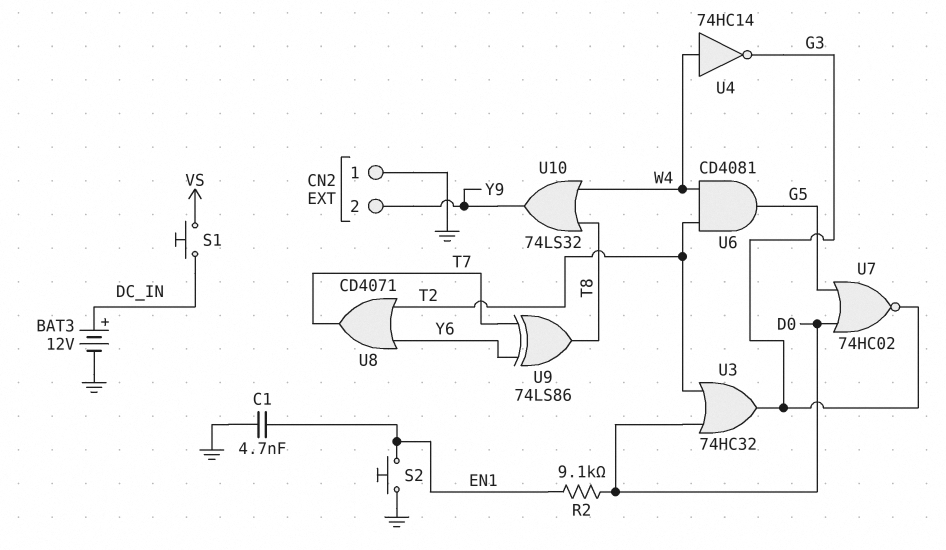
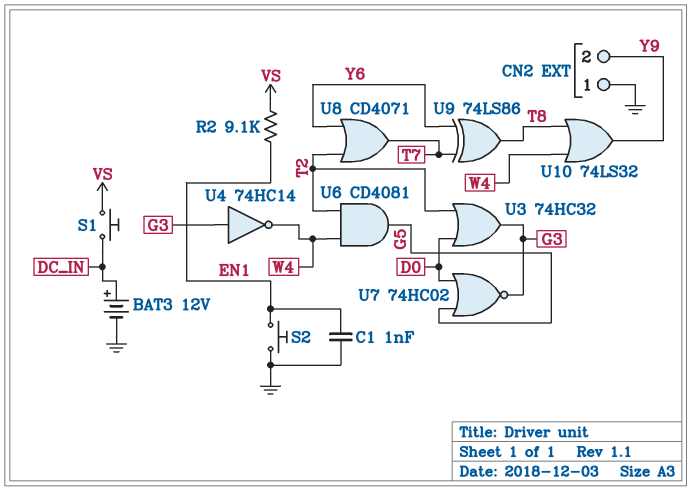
C1: 4.7nF (EN1, GND) -> 1nF (EN1, GND)
R2: 9.1k (D0, EN1) -> 9.1k (EN1, VS)
U4: NOT 74HC14 (in W4, out G3) -> NOT 74HC14 (in G3, out W4)

